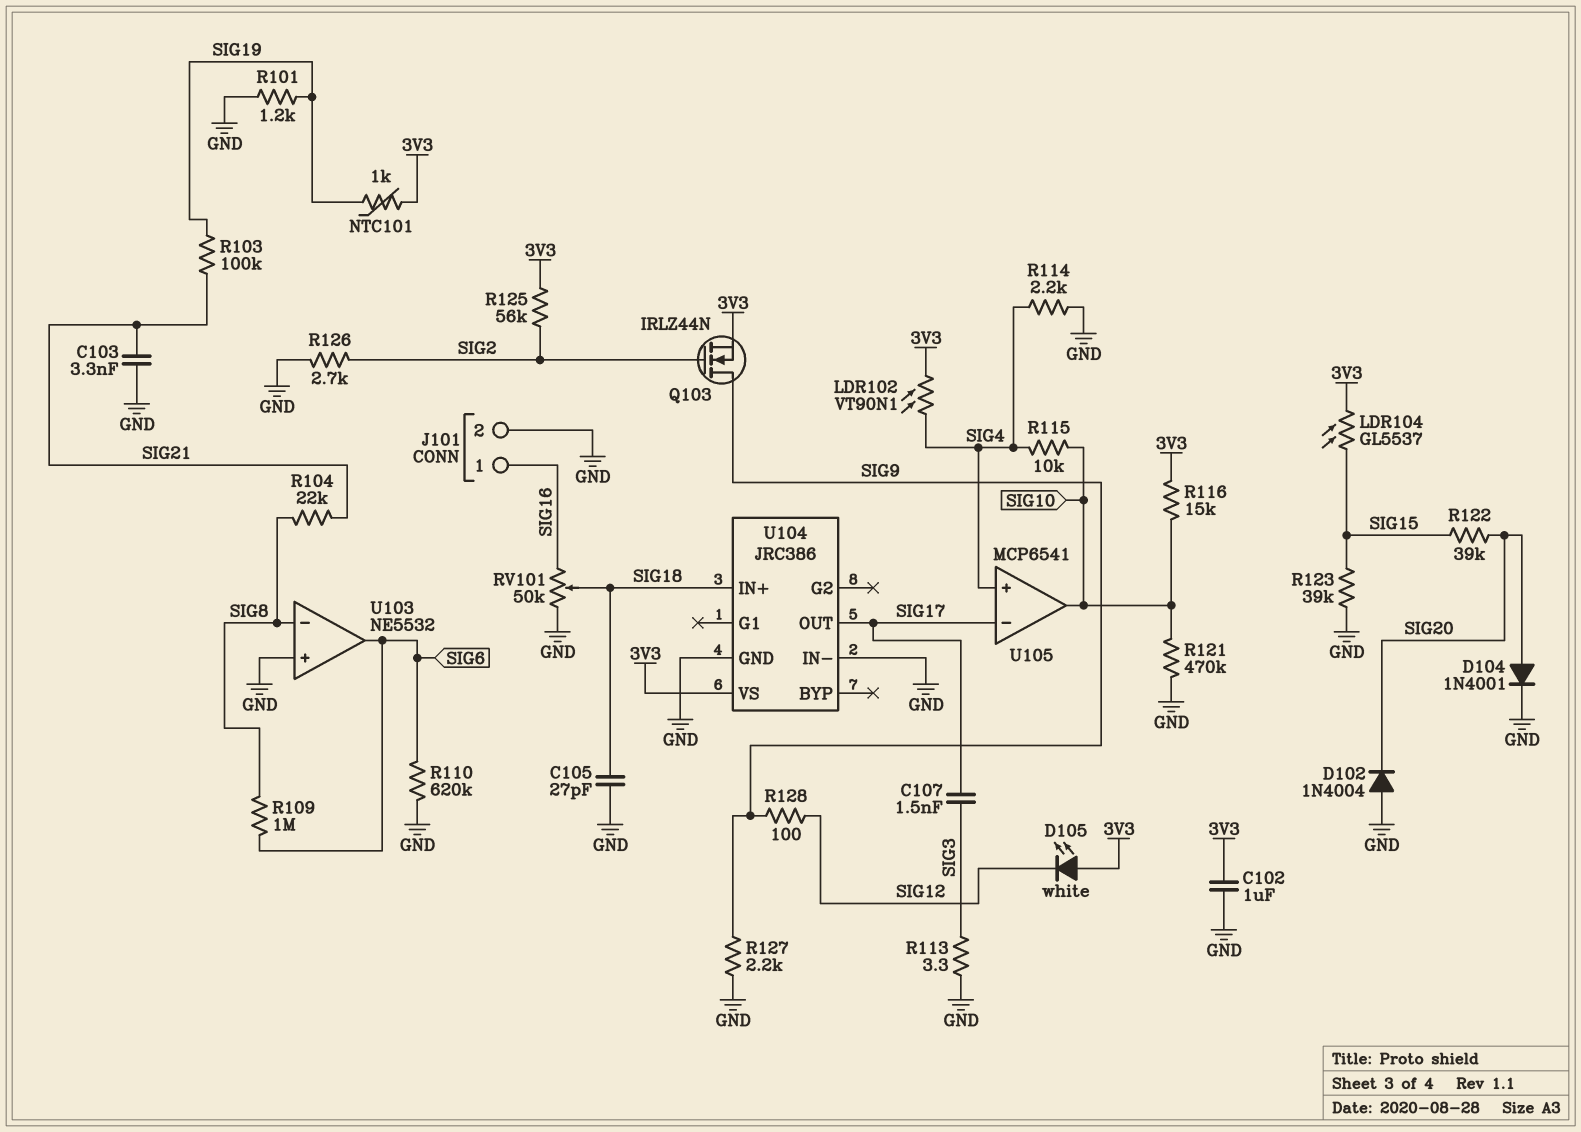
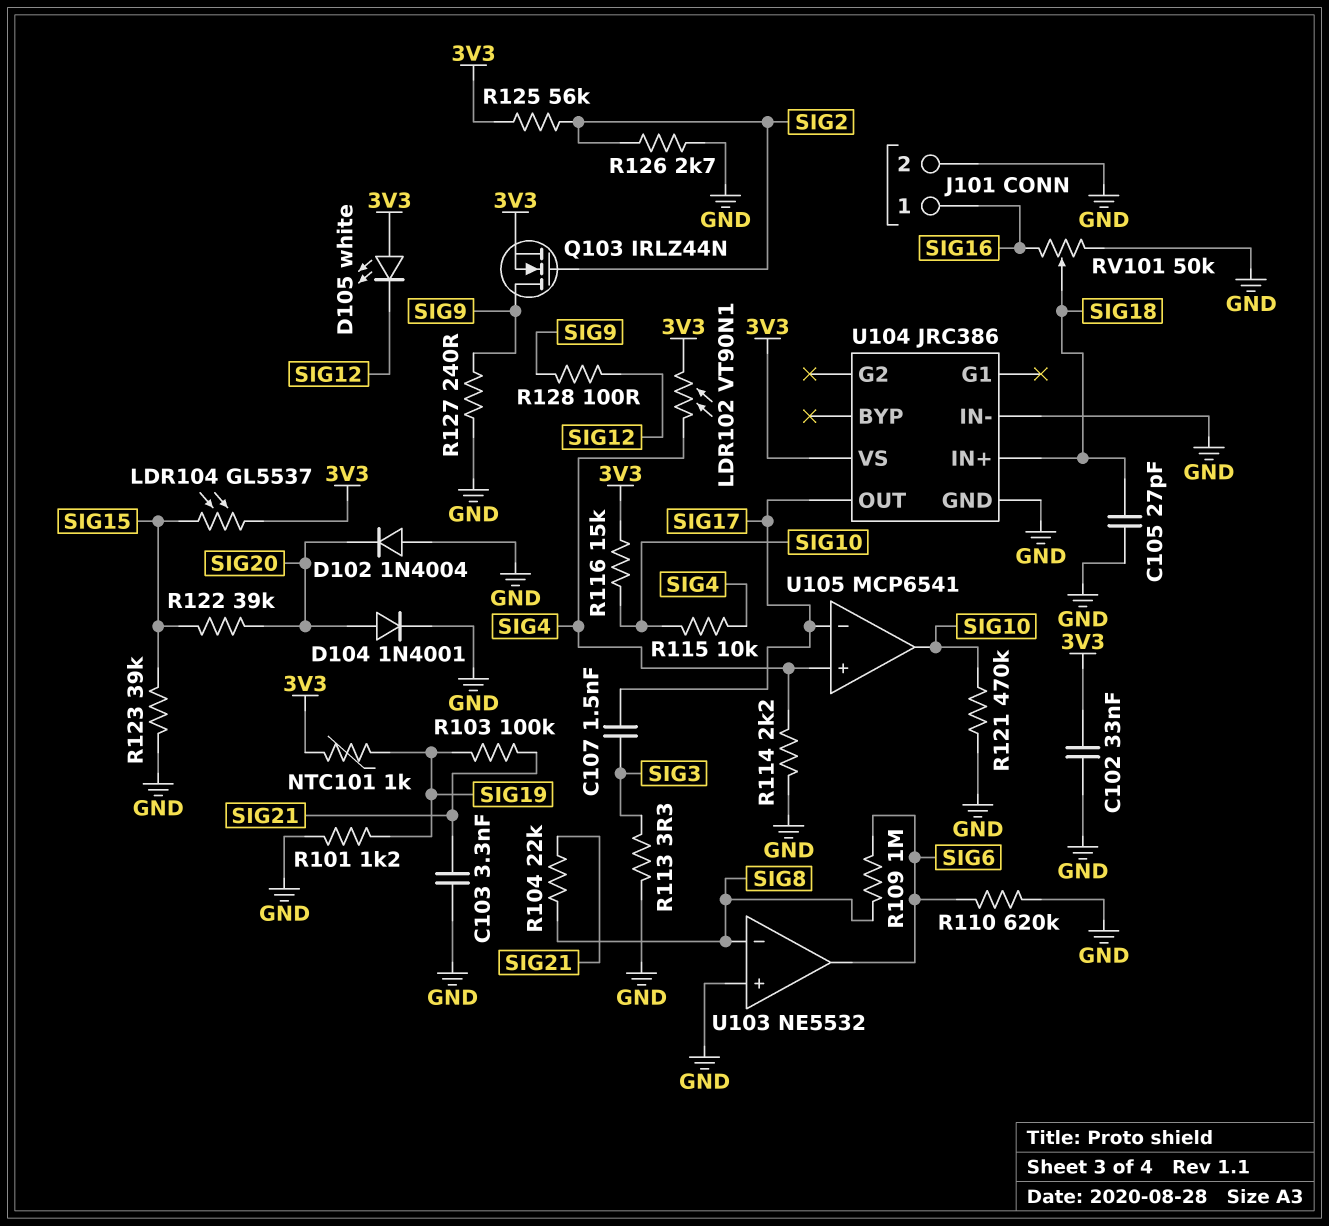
C102: 1uF (3V3, GND) -> 33nF (3V3, GND)
R127: 2.2k (GND, SIG9) -> 240 (GND, SIG9)

